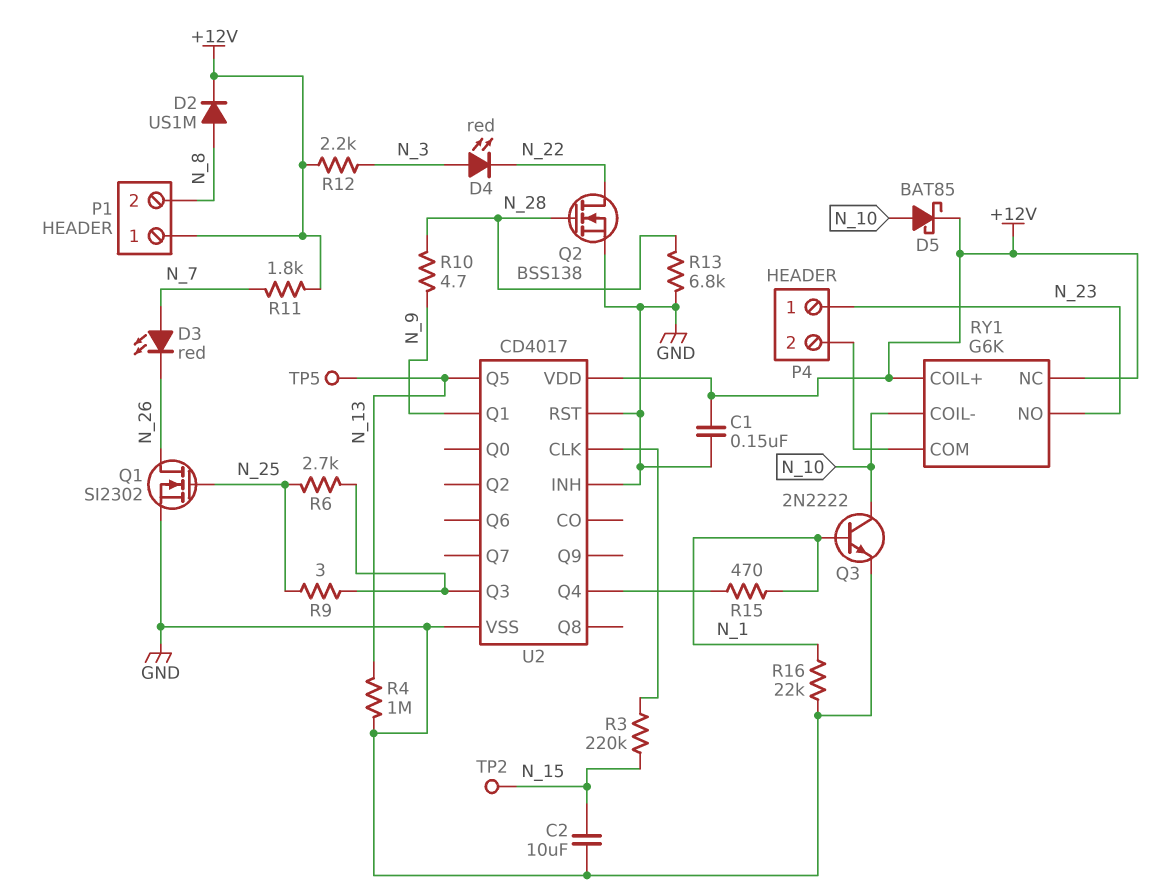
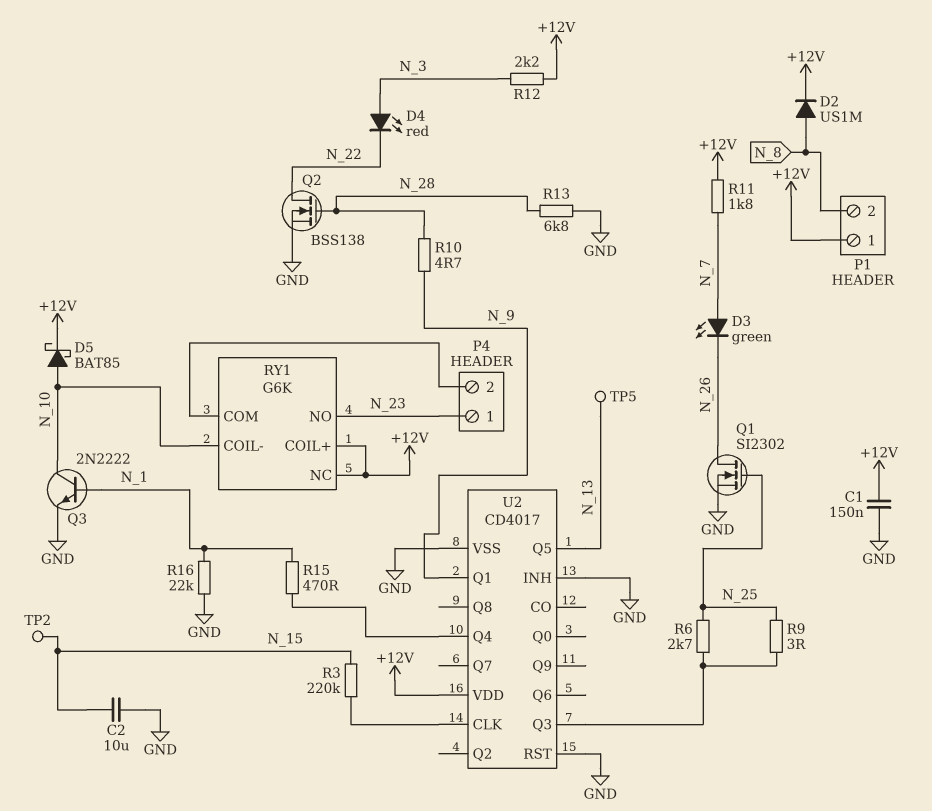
D3: LED red (A N_7, K N_26) -> LED green (A N_7, K N_26)
R4: 1M (GND, N_13) -> none

